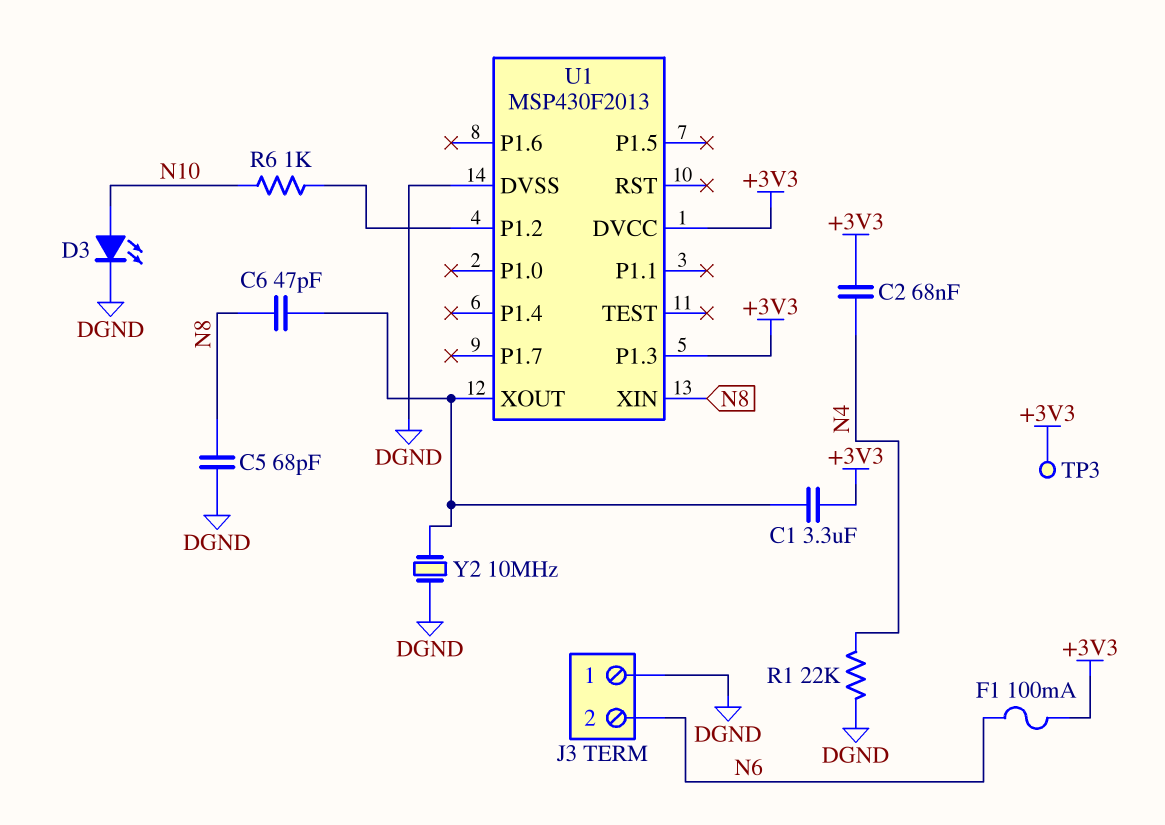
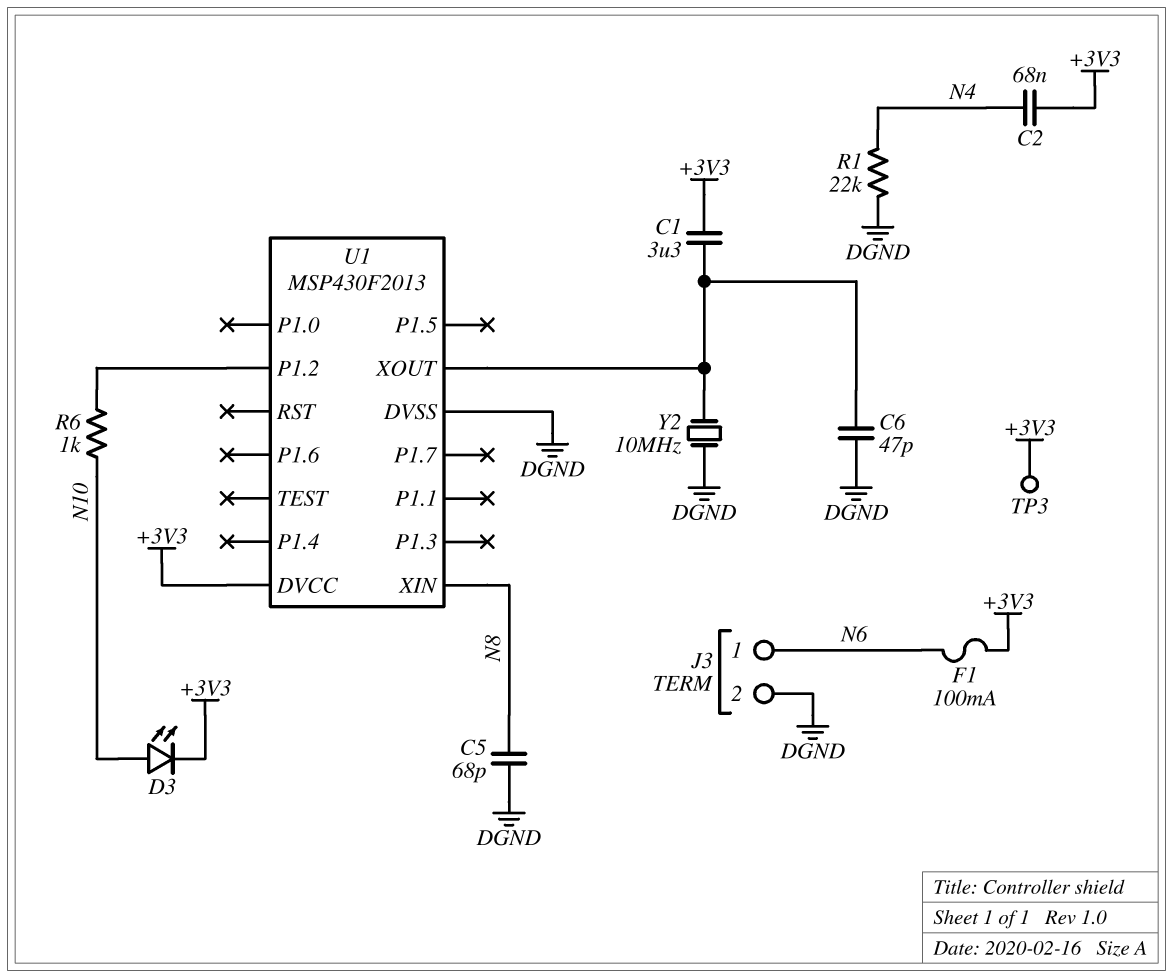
C6: 47pF (N8, U1/XOUT) -> 47pF (DGND, U1/XOUT)
D3: LED (A N10, K DGND) -> LED (A N10, K +3V3)
J3 pin 1: DGND -> N6
J3 pin 2: N6 -> DGND
U1 pin P1.3: +3V3 -> none

